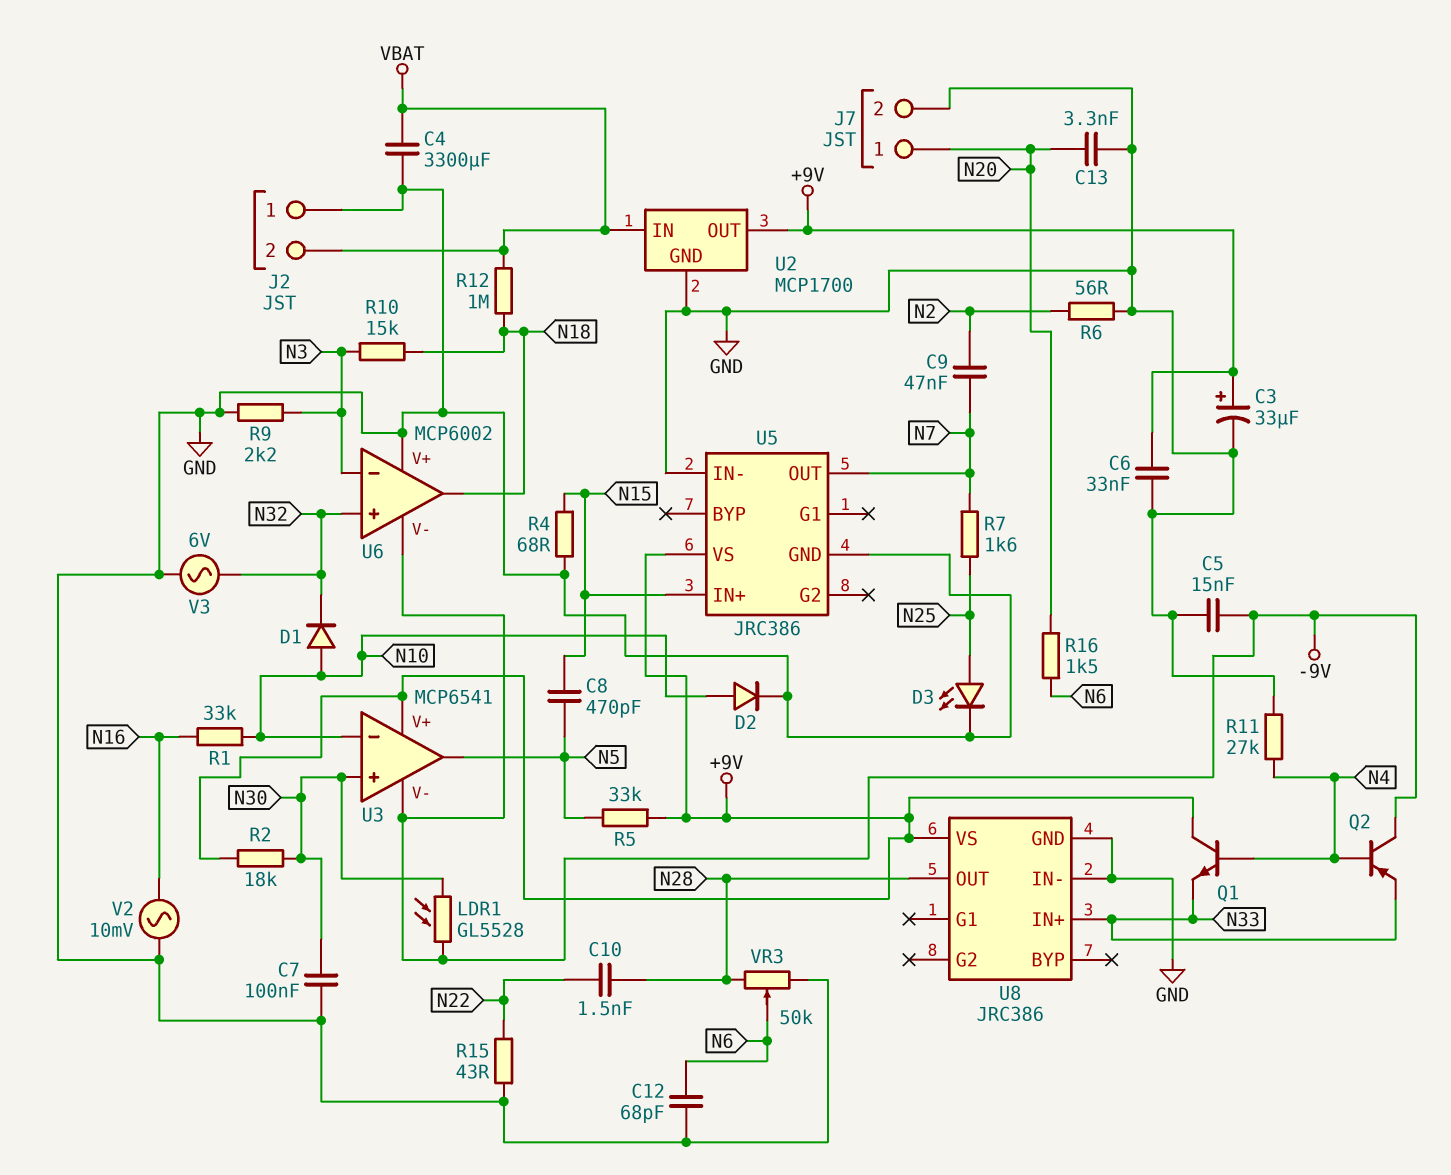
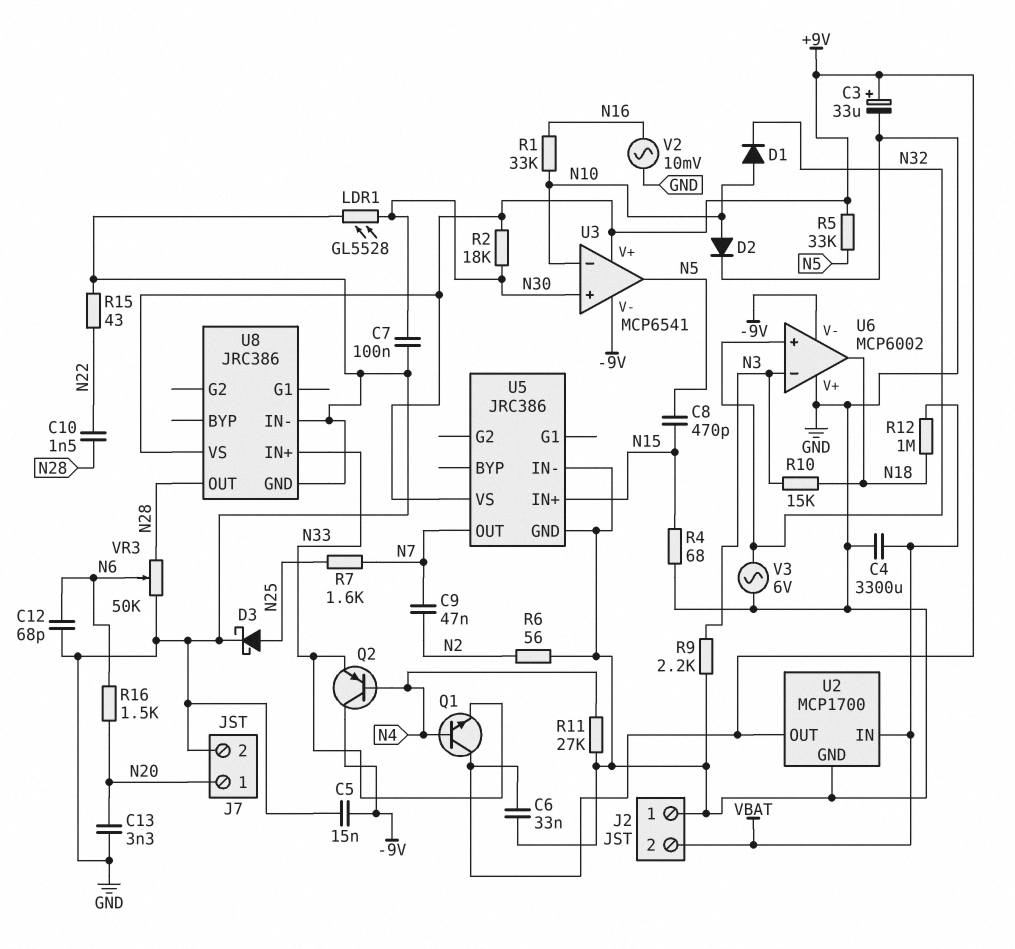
D3: LED (A N25, K GND) -> schottky (A N25, K GND)
LDR1: GL5528 (-9V, N30) -> GL5528 (GND, N30)

